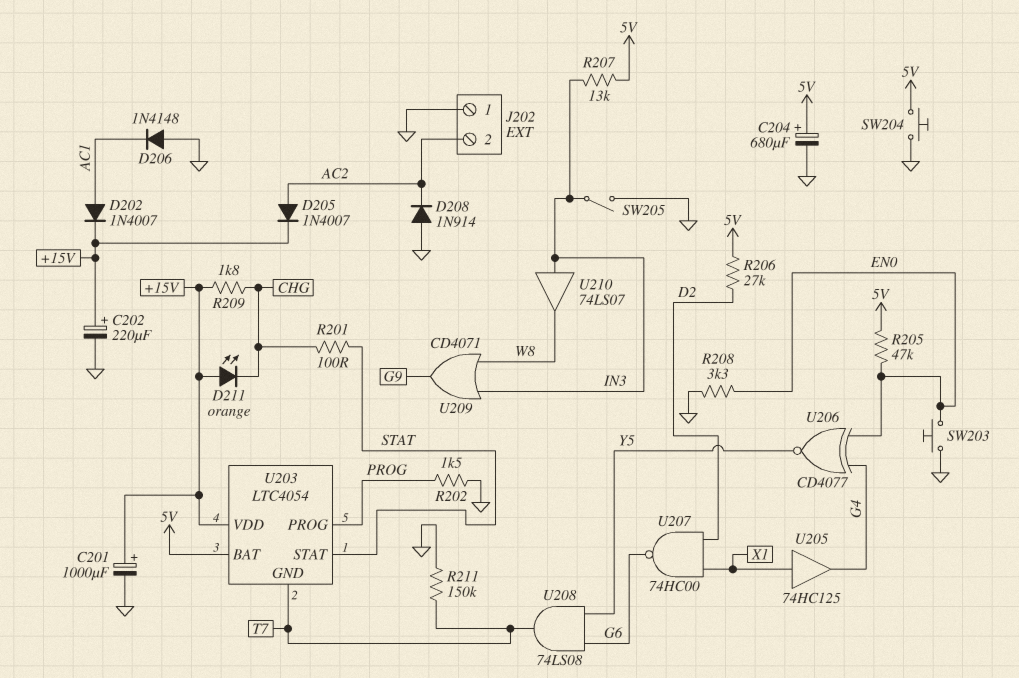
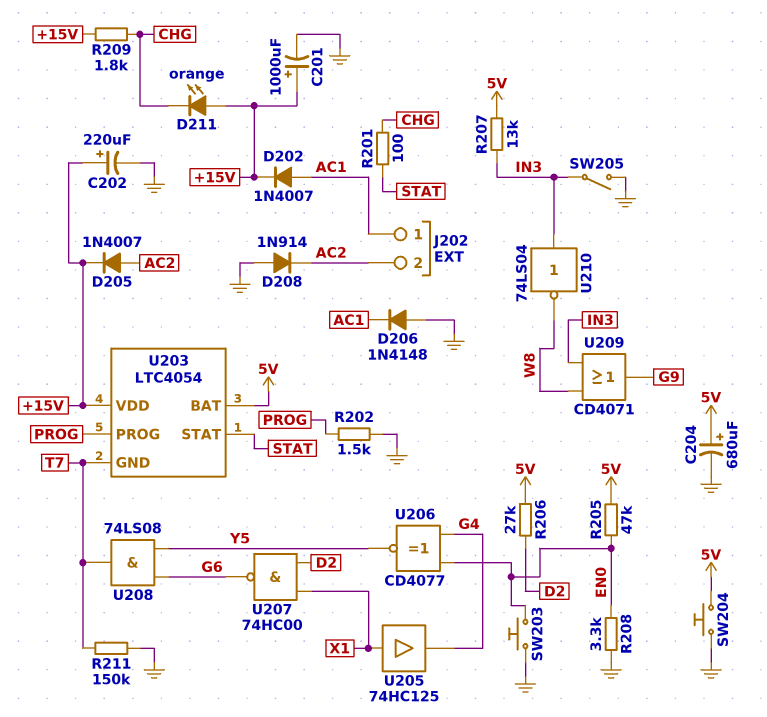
J202 pin 1: GND -> AC1
U210: buffer 74LS07 (in IN3, out W8) -> NOT 74LS04 (in IN3, out W8)

